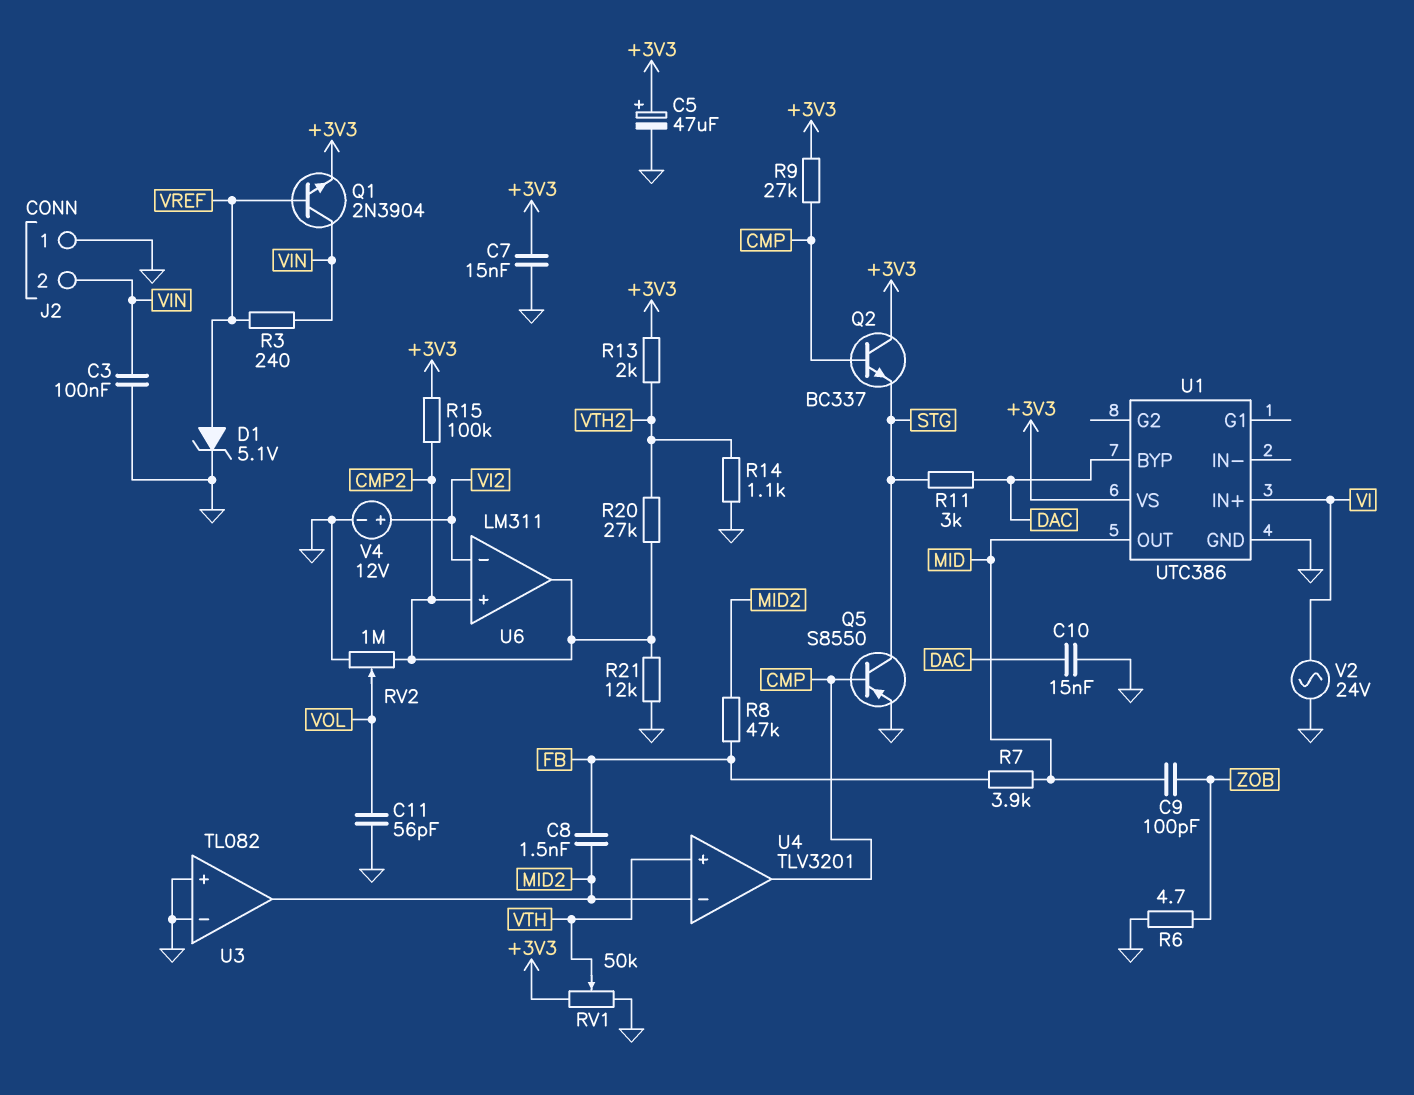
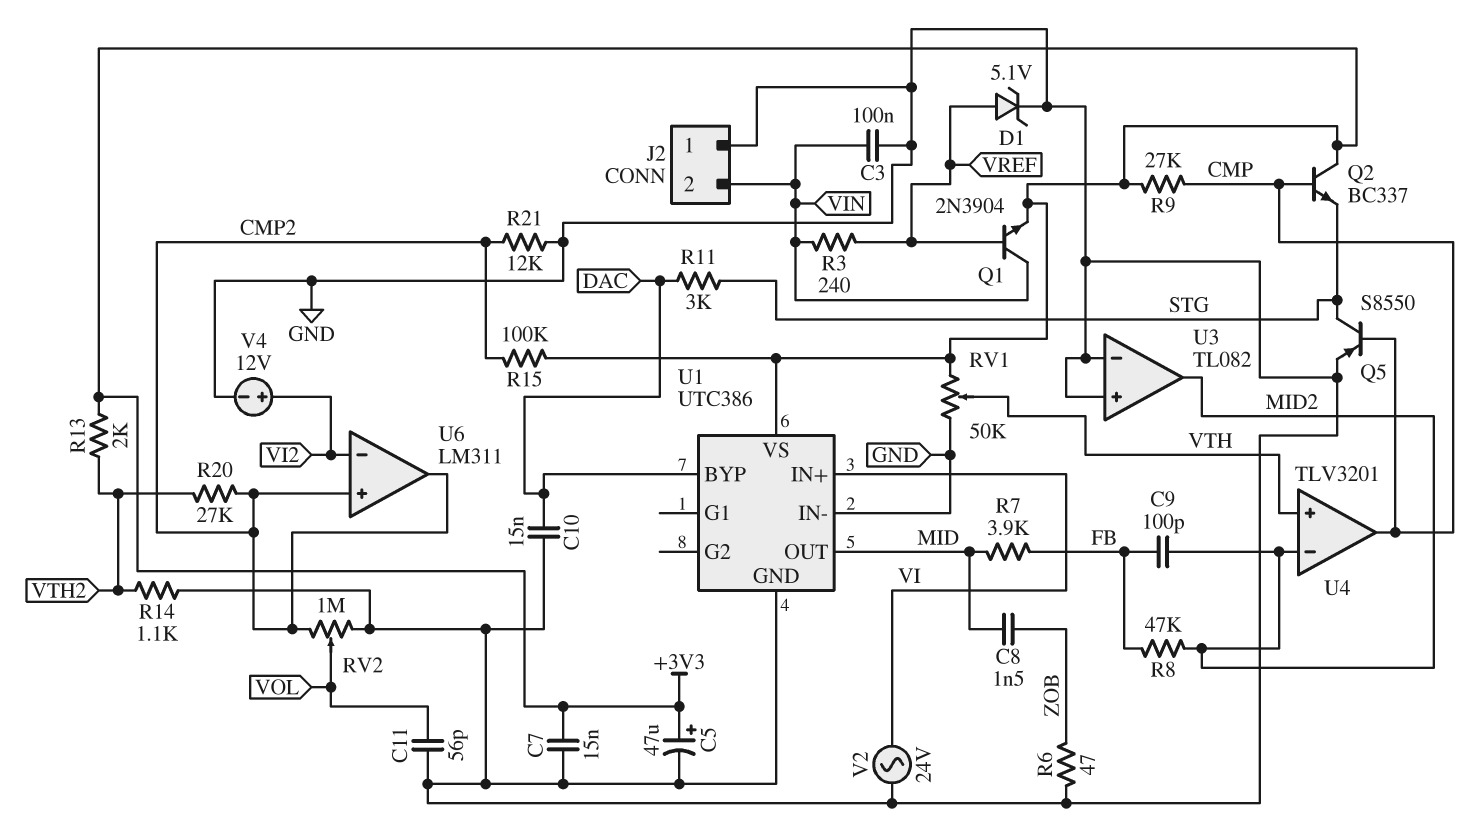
C8: 1.5nF (FB, MID2) -> 1.5nF (MID, ZOB)
C9: 100pF (MID, ZOB) -> 100pF (FB, MID2)
R6: 4.7 (GND, ZOB) -> 47 (GND, ZOB)
U1 pin IN-: none -> GND

